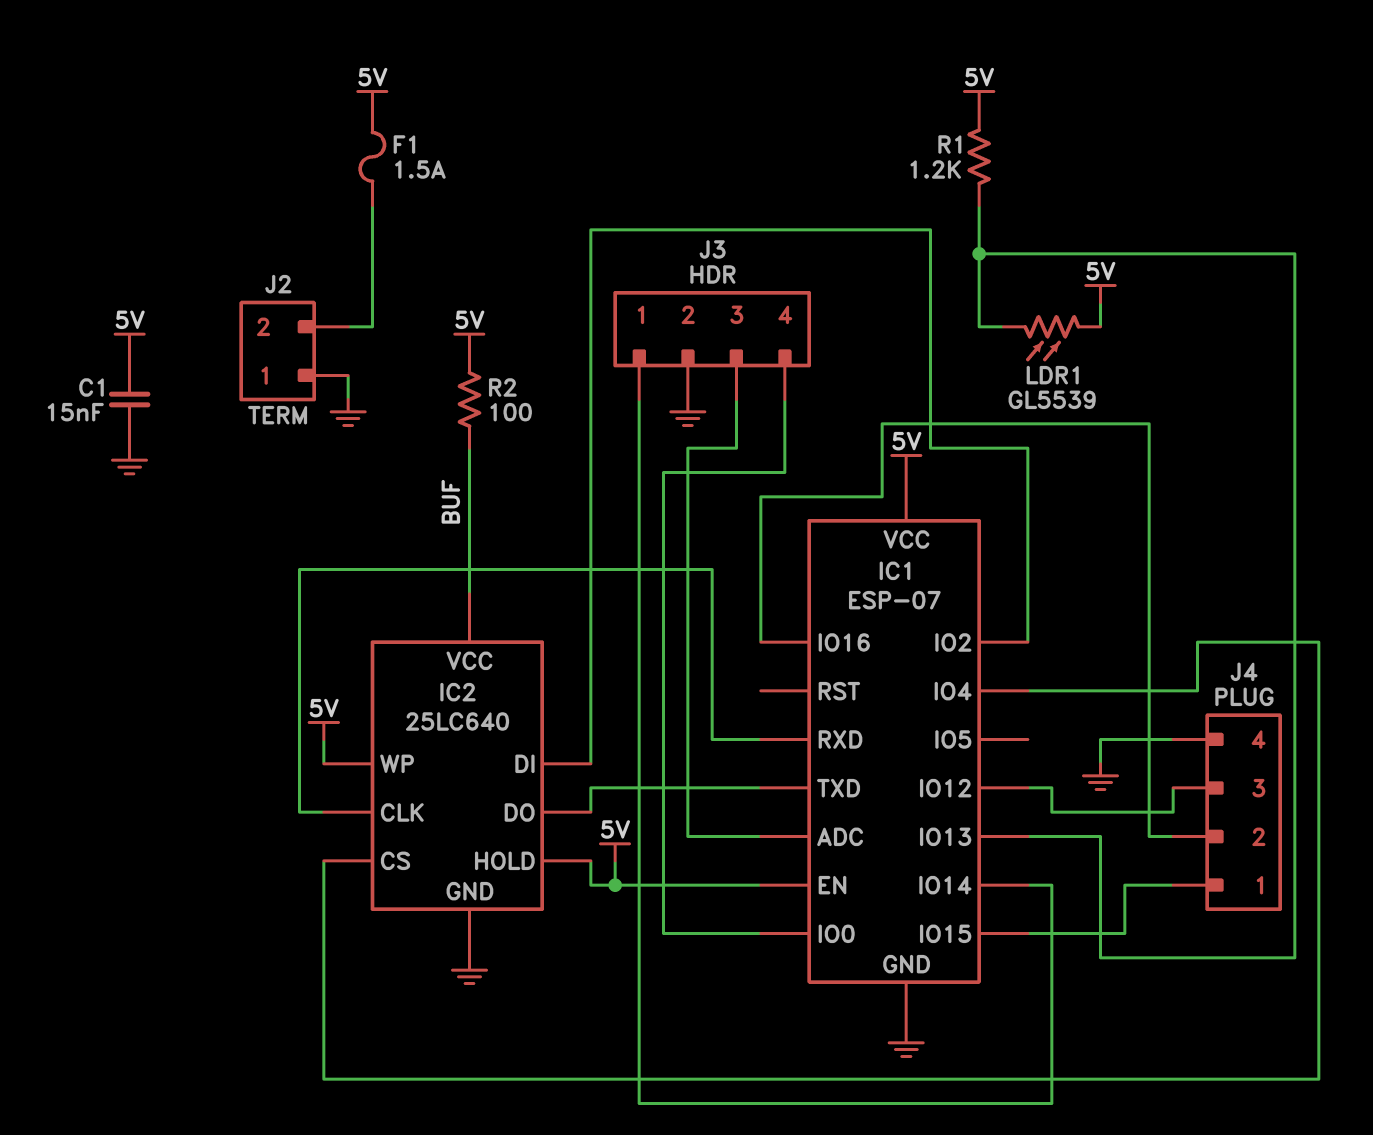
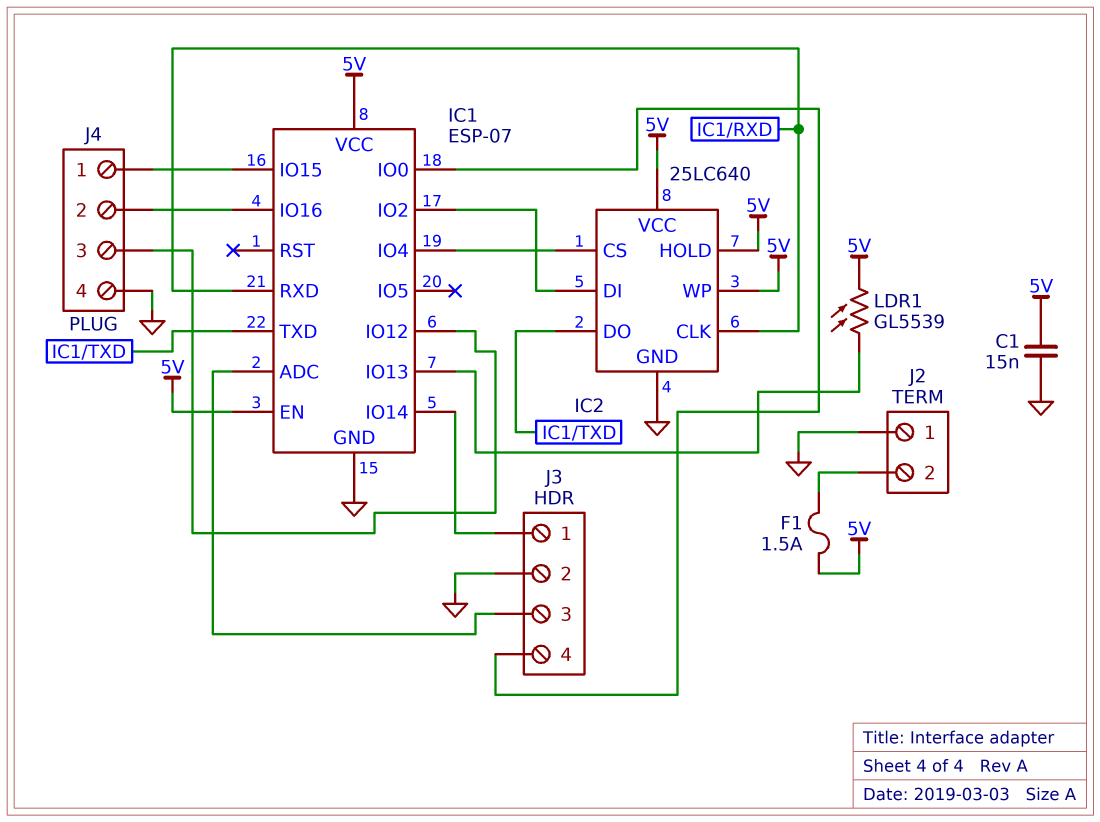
IC2 pin VCC: BUF -> 5V
R1: 1.2k (5V, IC1/IO13) -> none
R2: 100 (5V, BUF) -> none

